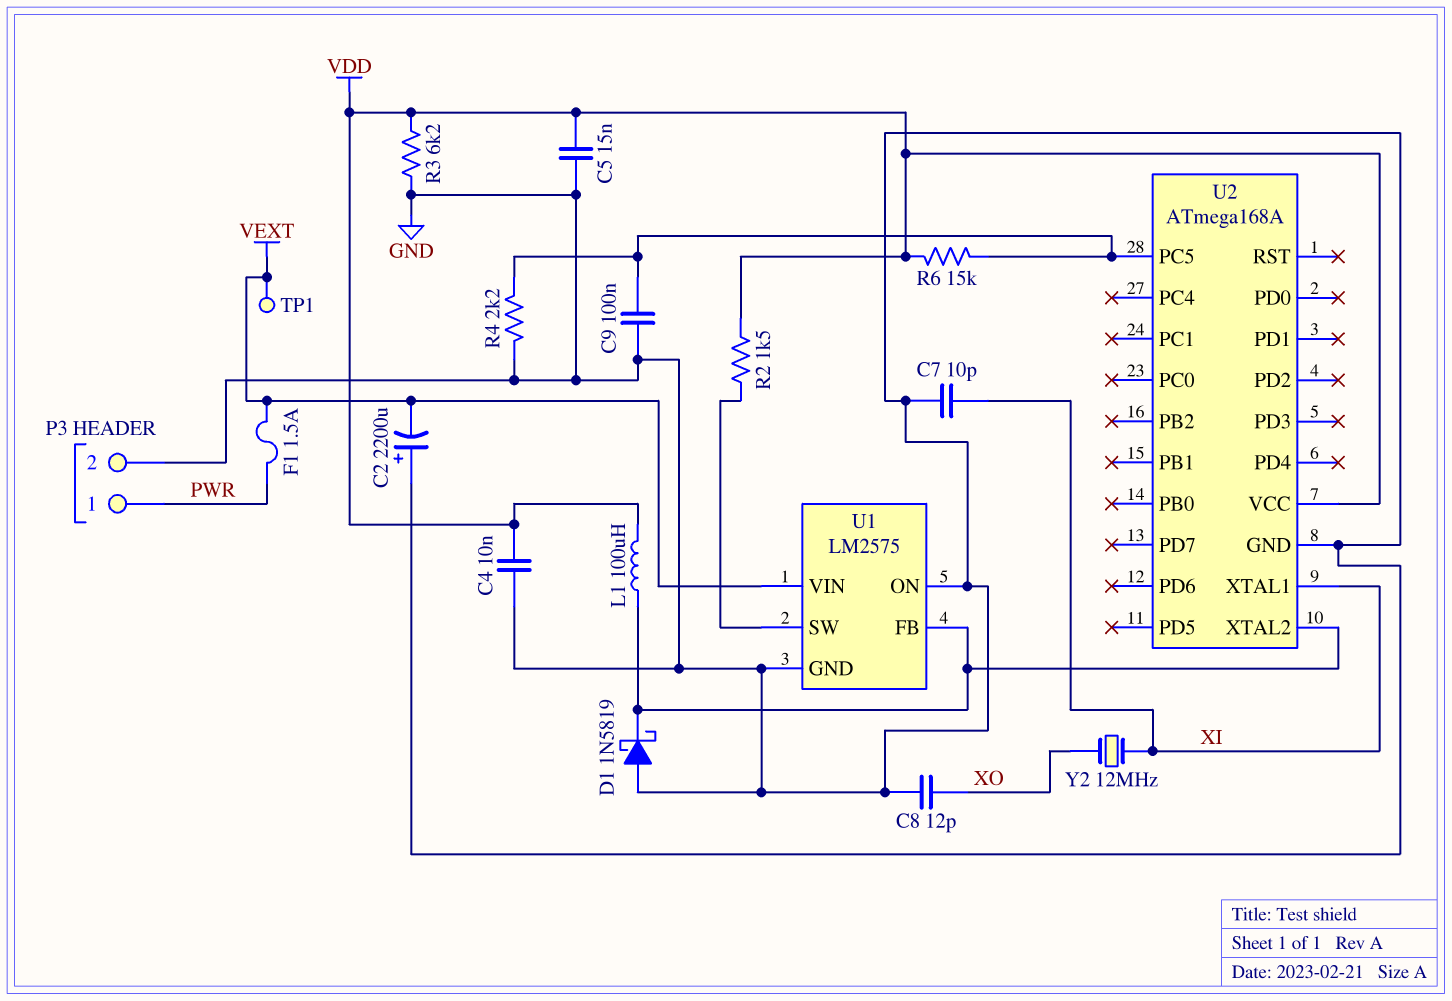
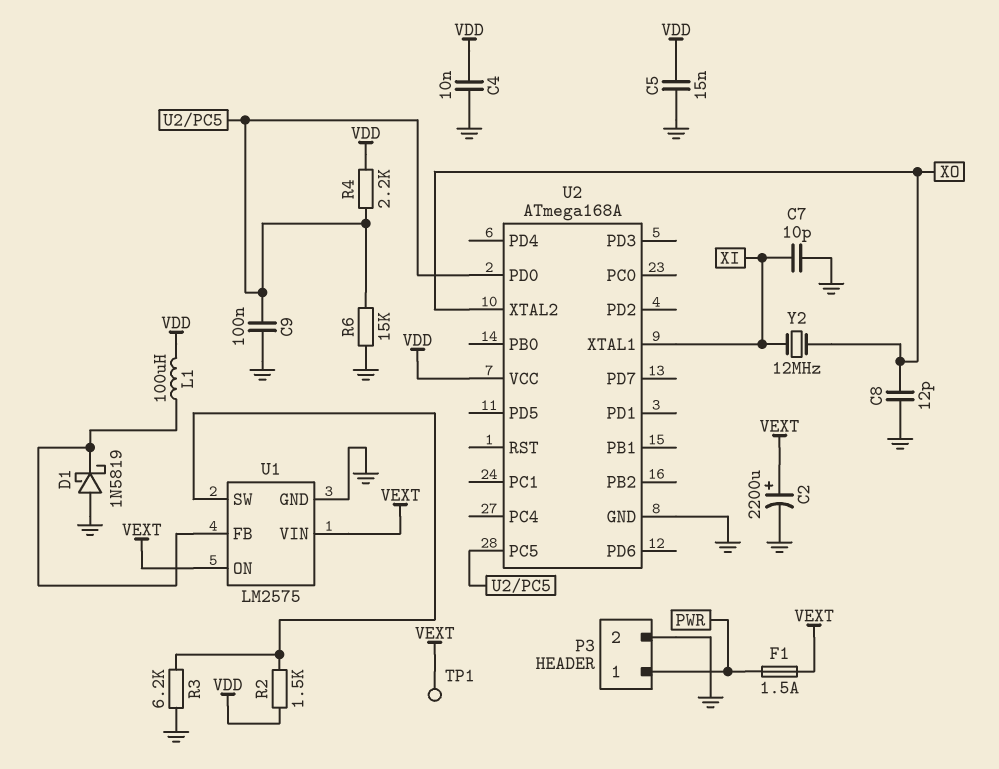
C2: 2200uF (plus GND, minus VEXT) -> 2200uF (plus VEXT, minus GND)
R3: 6.2k (GND, VDD) -> 6.2k (GND, U1/SW)
R4: 2.2k (GND, U2/PC5) -> 2.2k (U2/PC5, VDD)
R6: 15k (U2/PC5, VDD) -> 15k (GND, U2/PC5)
U1 pin ON: GND -> VEXT
U2 pin PD0: none -> U2/PC5
U2 pin XTAL2: U1/FB -> XO

